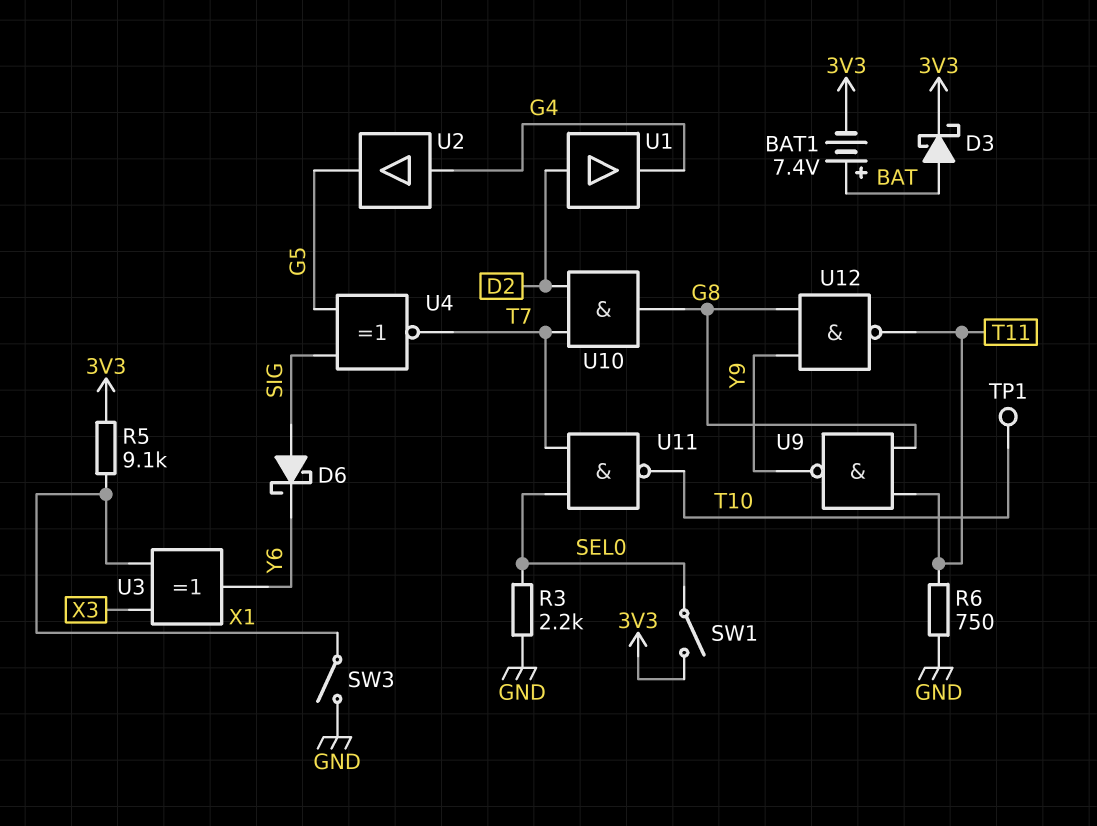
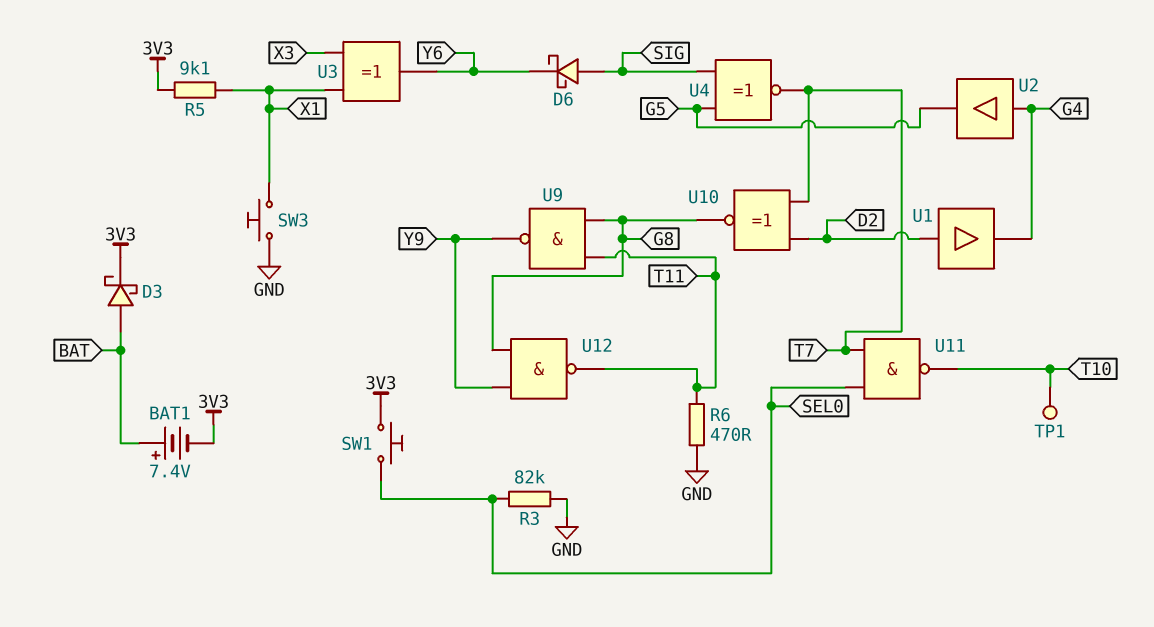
R3: 2.2k (GND, SEL0) -> 82k (GND, SEL0)
R6: 750 (GND, T11) -> 470 (GND, T11)
SW1: switch (3V3, SEL0) -> button (3V3, SEL0)
SW3: switch (GND, X1) -> button (GND, X1)
U10: AND (in D2, in T7, out G8) -> XNOR (in D2, in T7, out G8)

